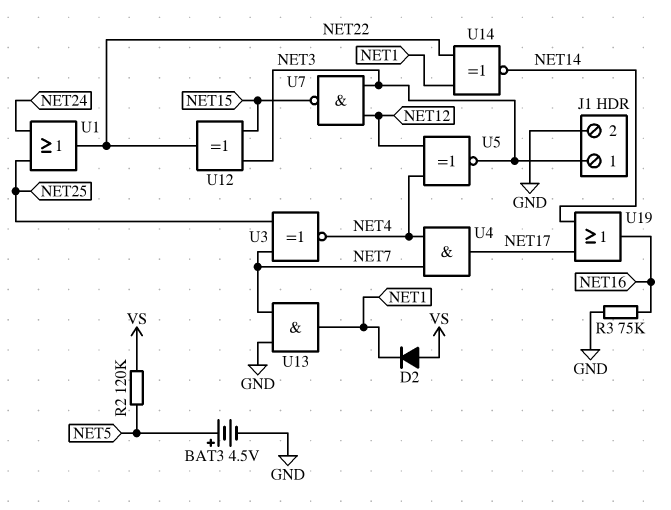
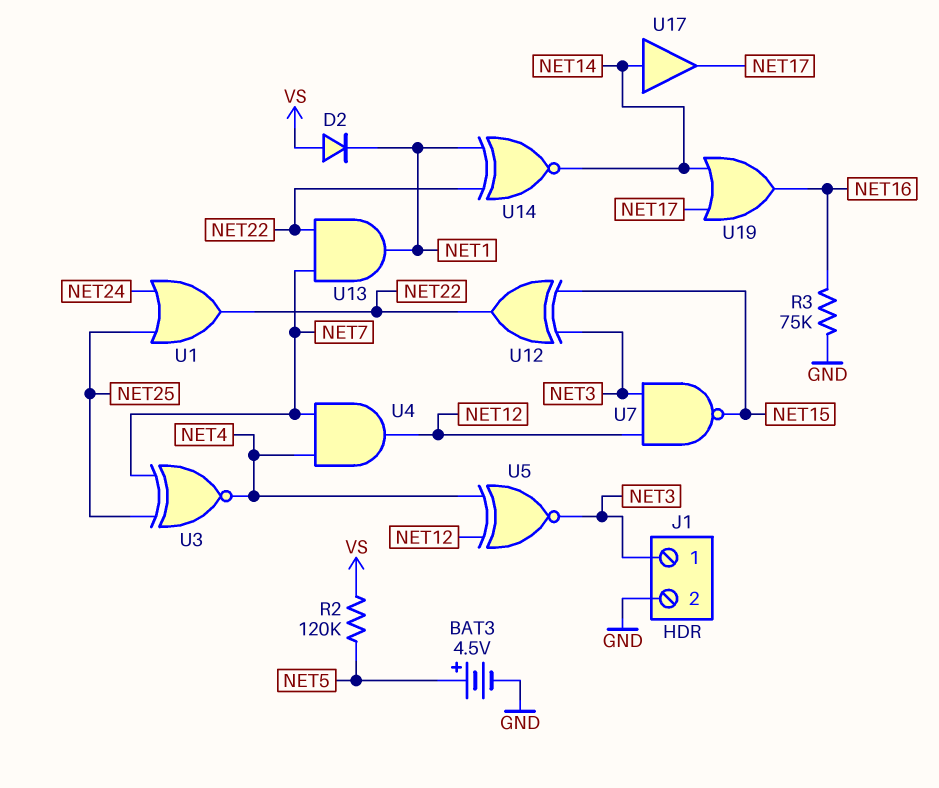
U4: AND (in NET4, in NET7, out NET17) -> AND (in NET4, in NET7, out NET12)
U13: AND (in GND, in NET7, out NET1) -> AND (in NET7, in NET22, out NET1)
U17: none -> buffer (in NET14, out NET17)

